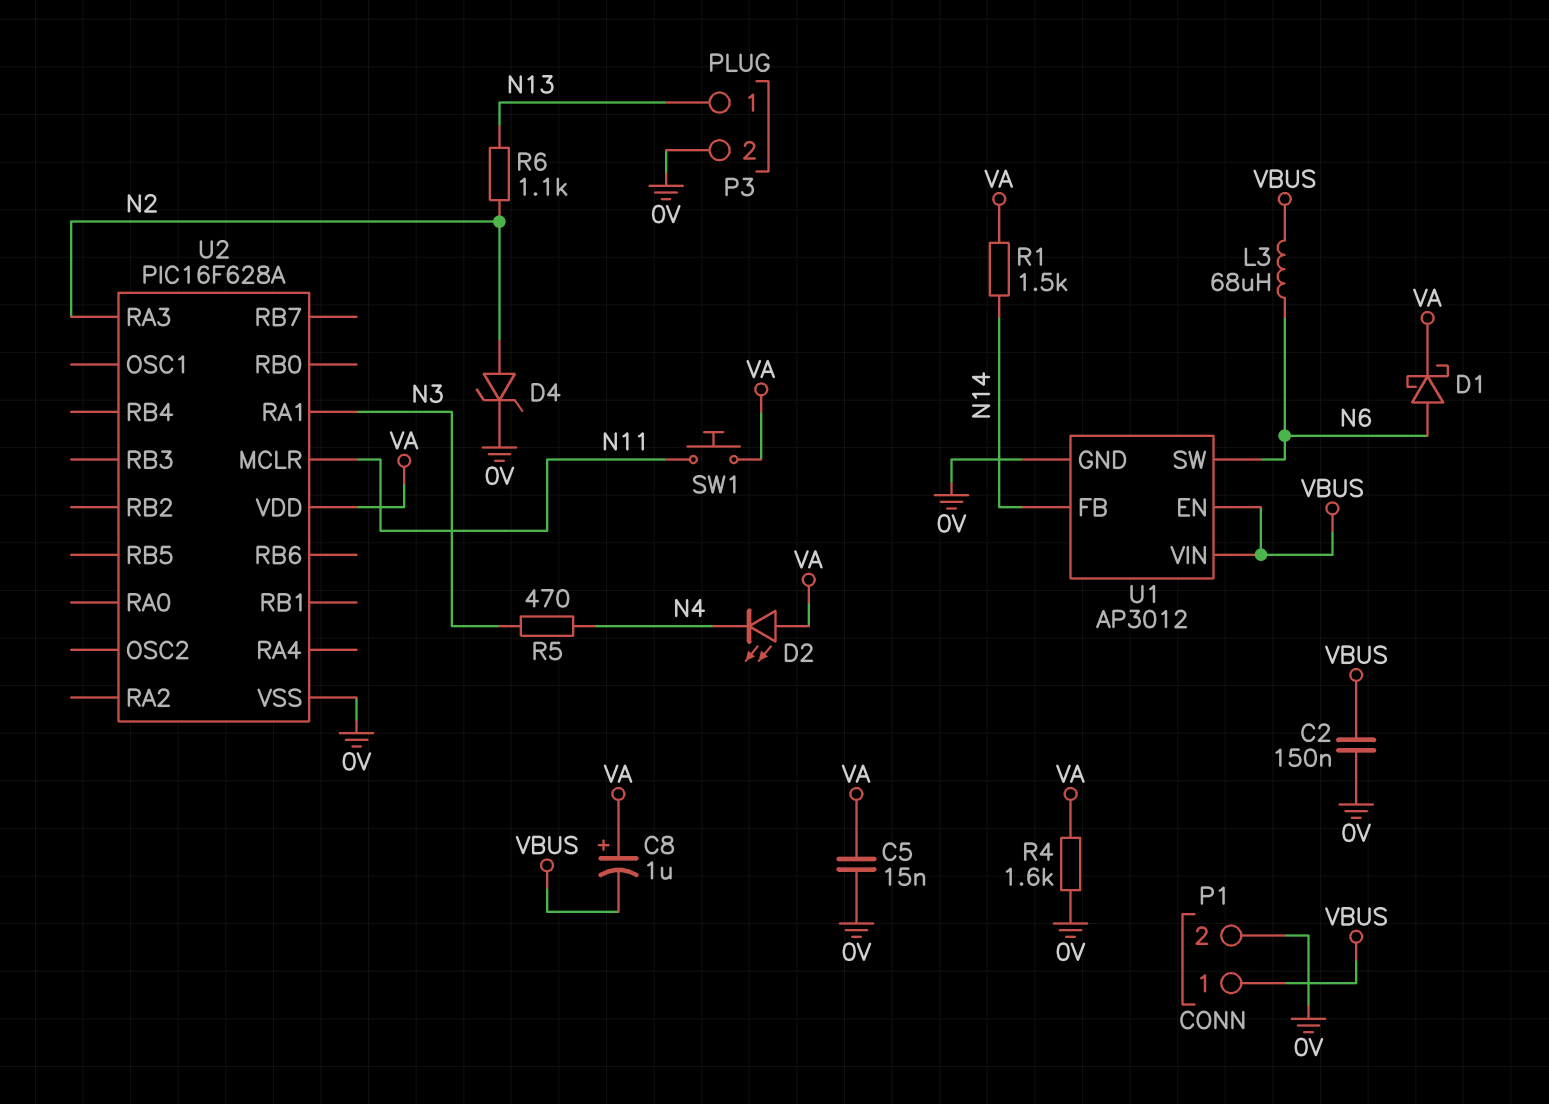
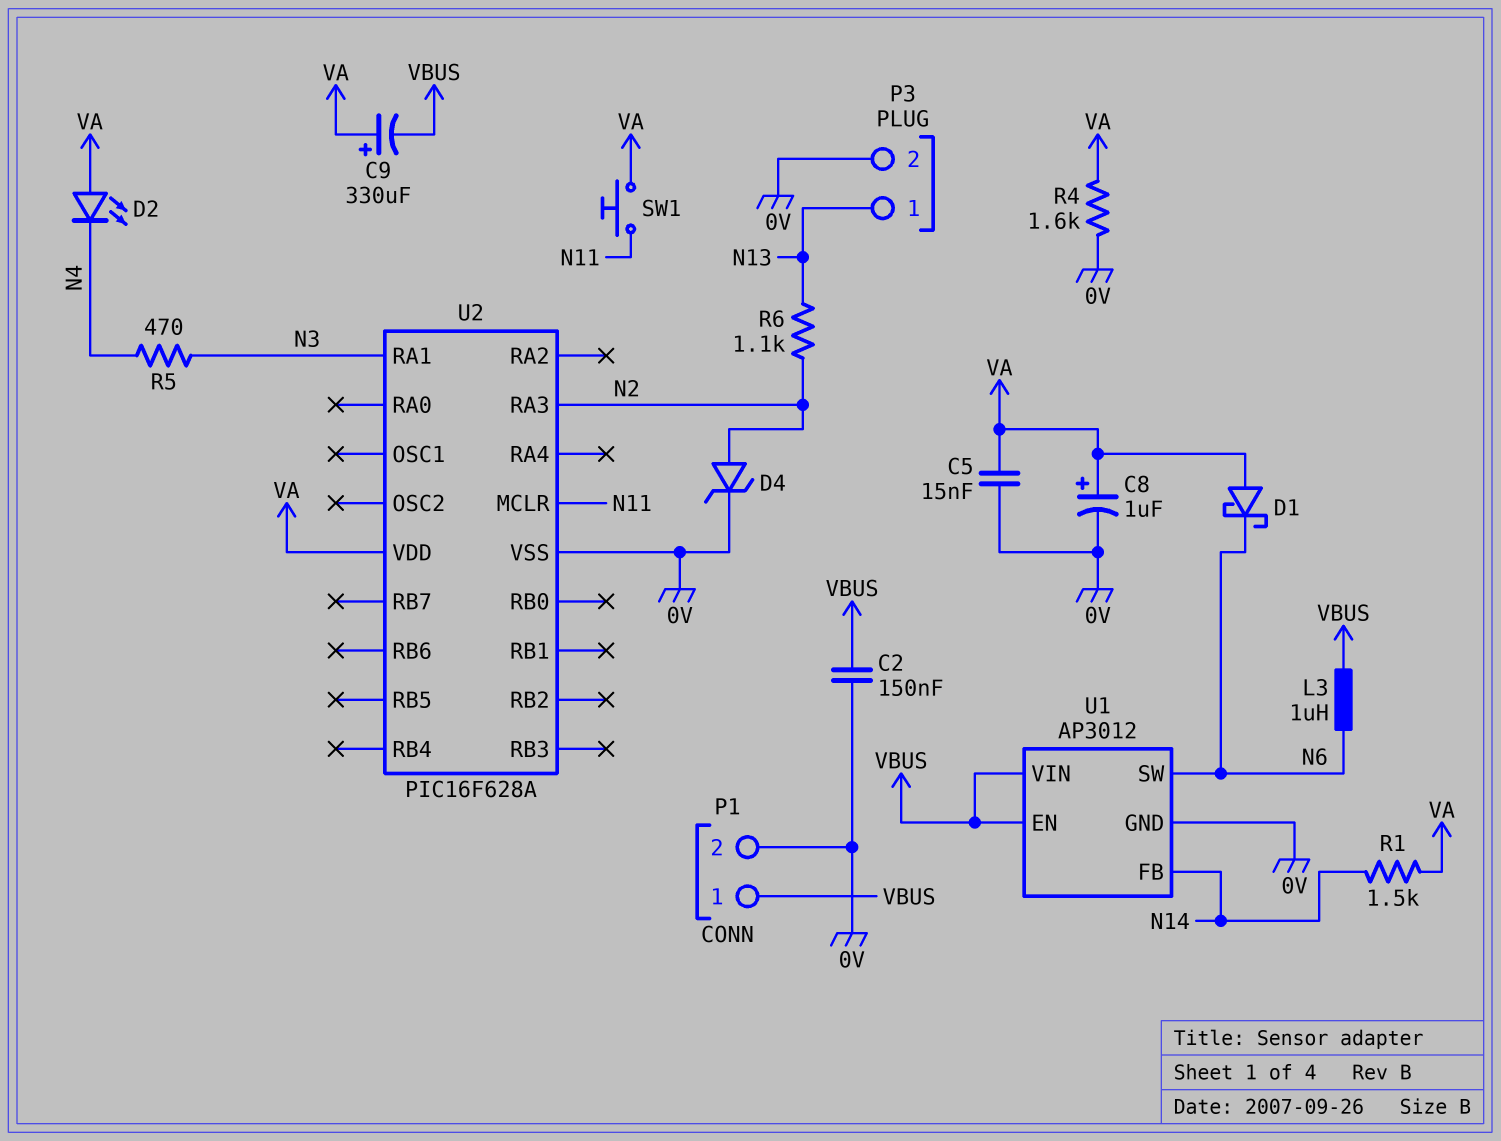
C8: 1uF (plus VA, minus VBUS) -> 1uF (plus VA, minus 0V)
C9: none -> 330uF (plus VA, minus VBUS)
D1: schottky (A N6, K VA) -> schottky (A VA, K N6)
L3: 68uH (N6, VBUS) -> 1uH (N6, VBUS)

